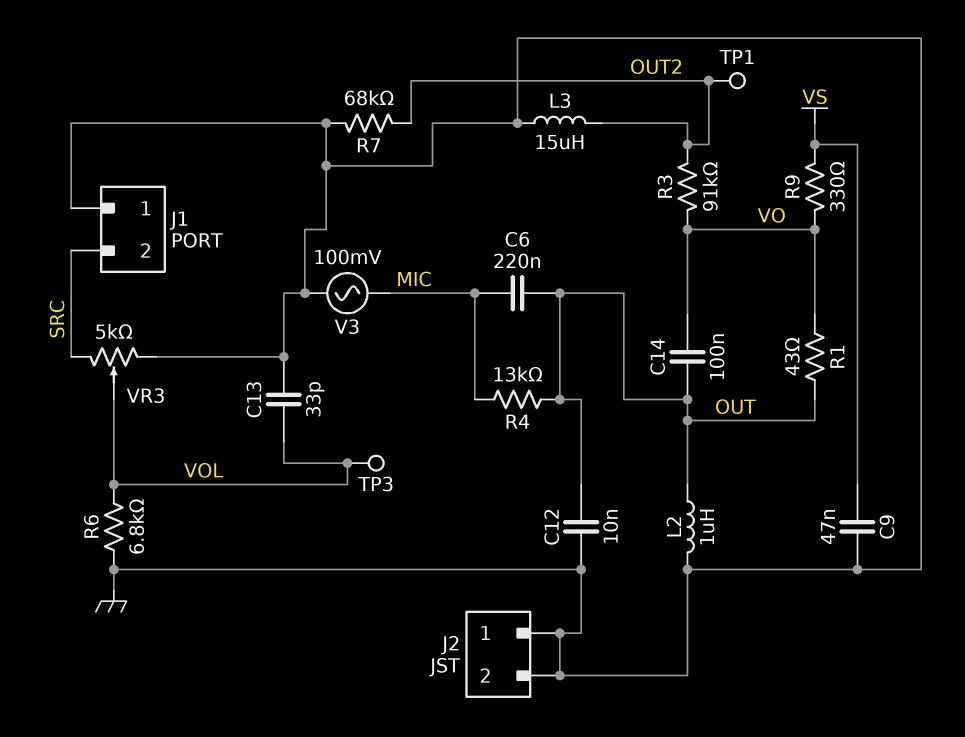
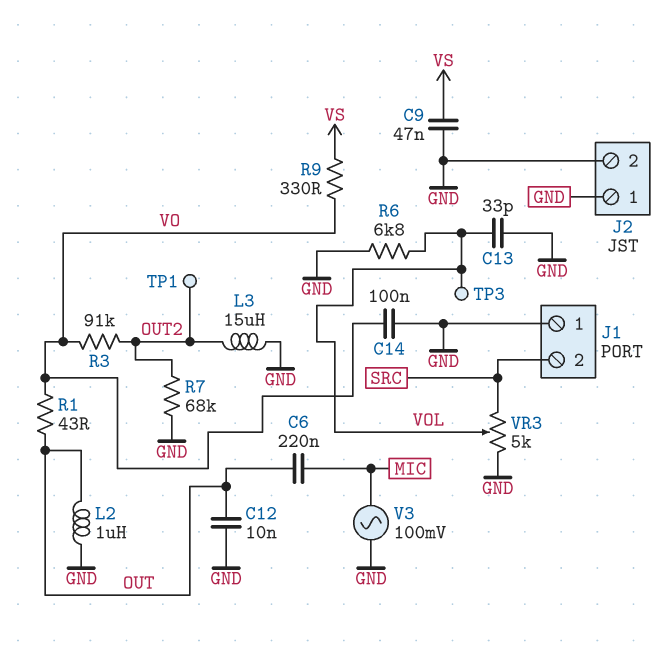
C14: 100nF (OUT, VO) -> 100nF (GND, VO)
R4: 13k (MIC, OUT) -> none

